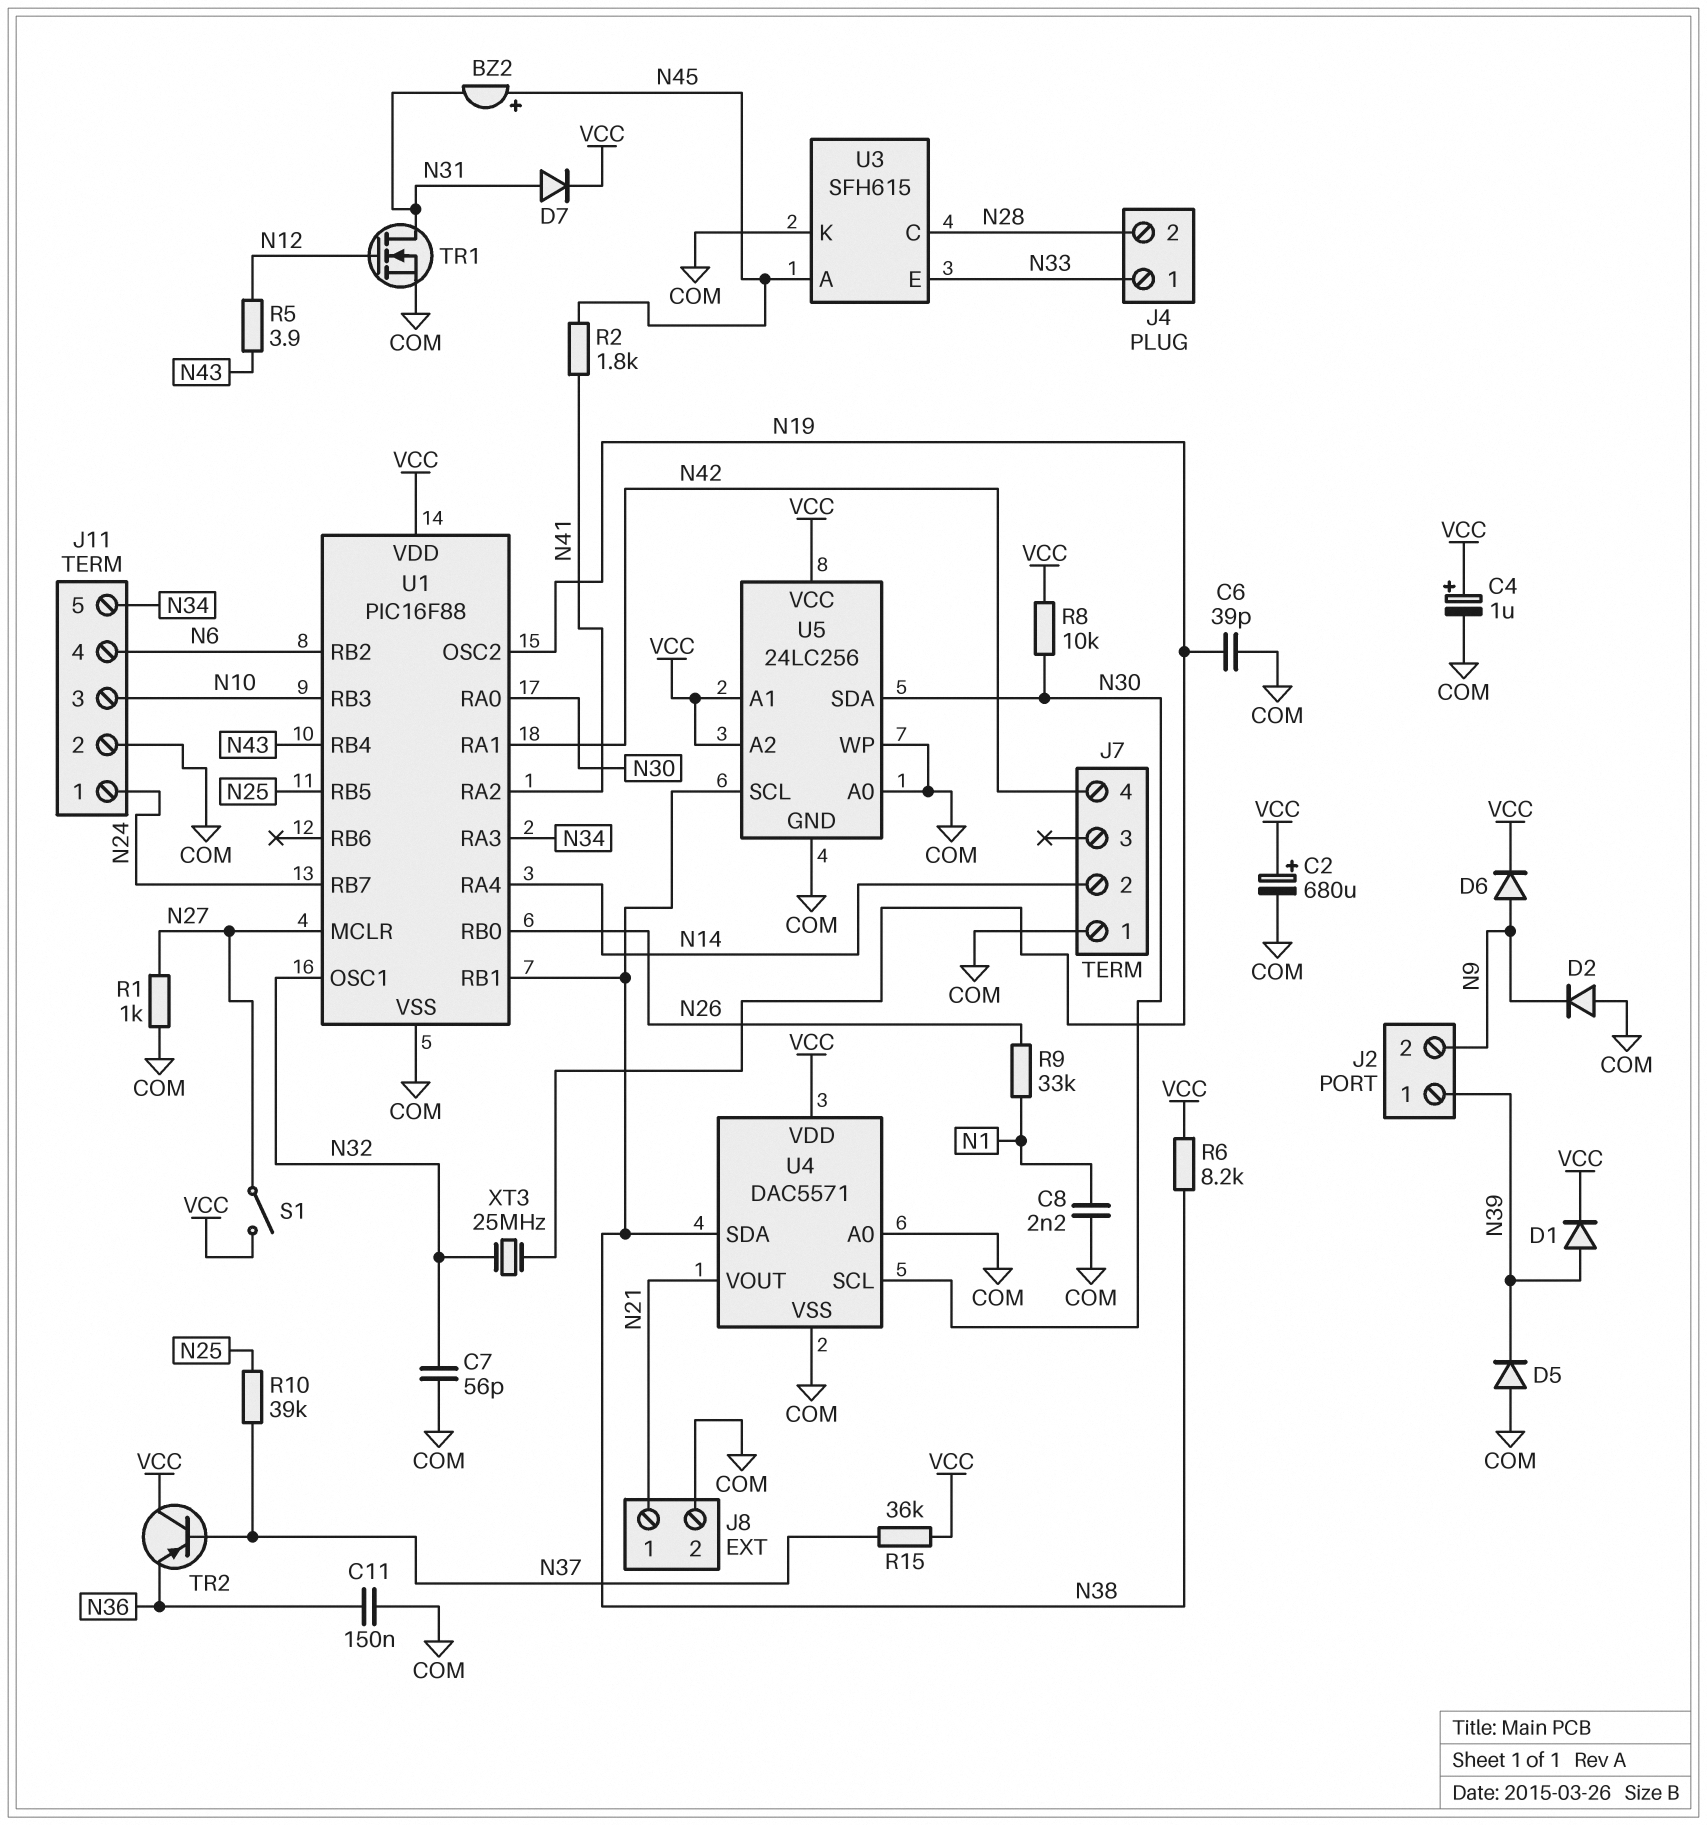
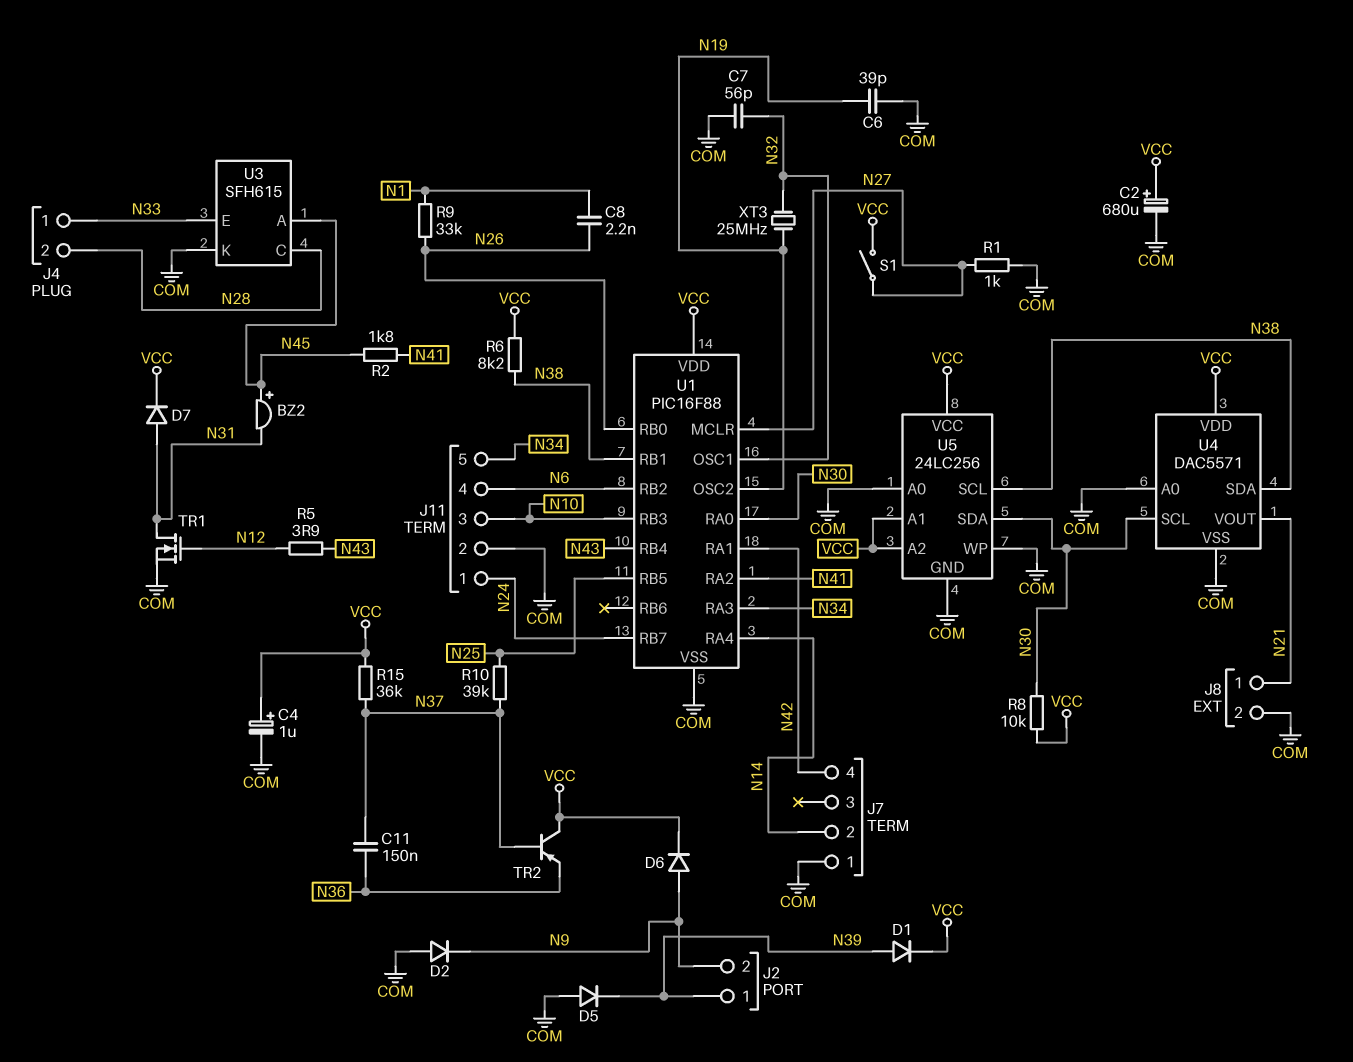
C8: 2.2nF (COM, N1) -> 2.2nF (N1, N26)
C11: 150nF (COM, N36) -> 150nF (N36, N37)

